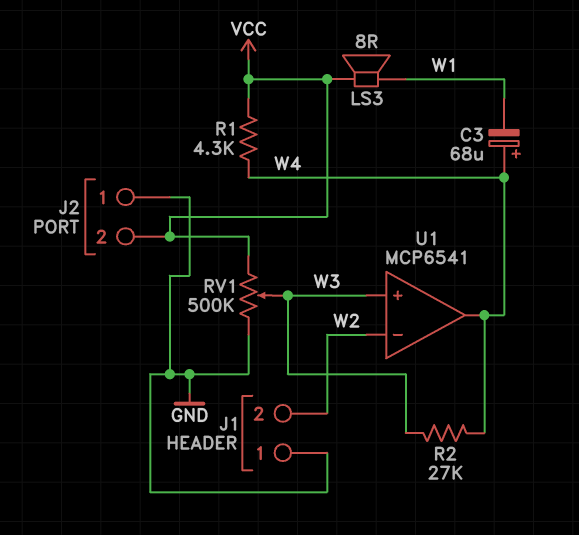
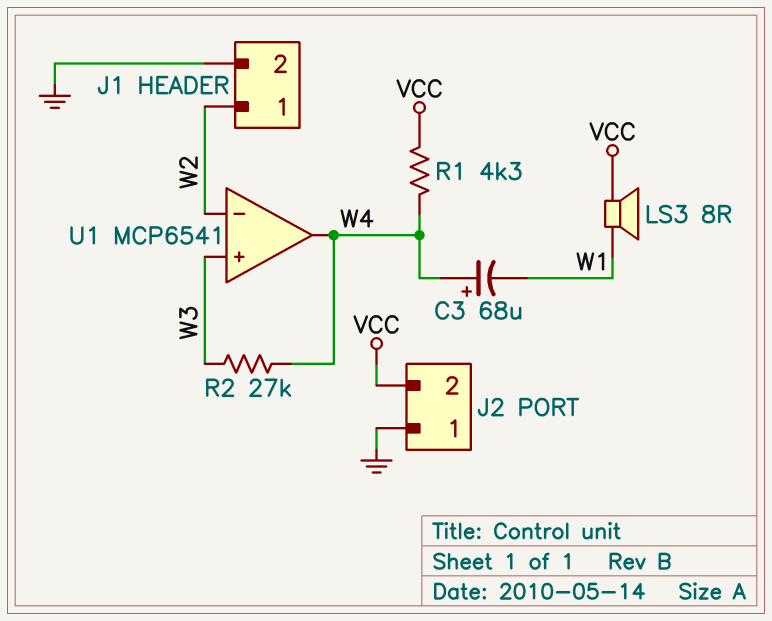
J1 pin 1: GND -> W2
J1 pin 2: W2 -> GND
RV1: 500k (GND, VCC, wiper W3) -> none

